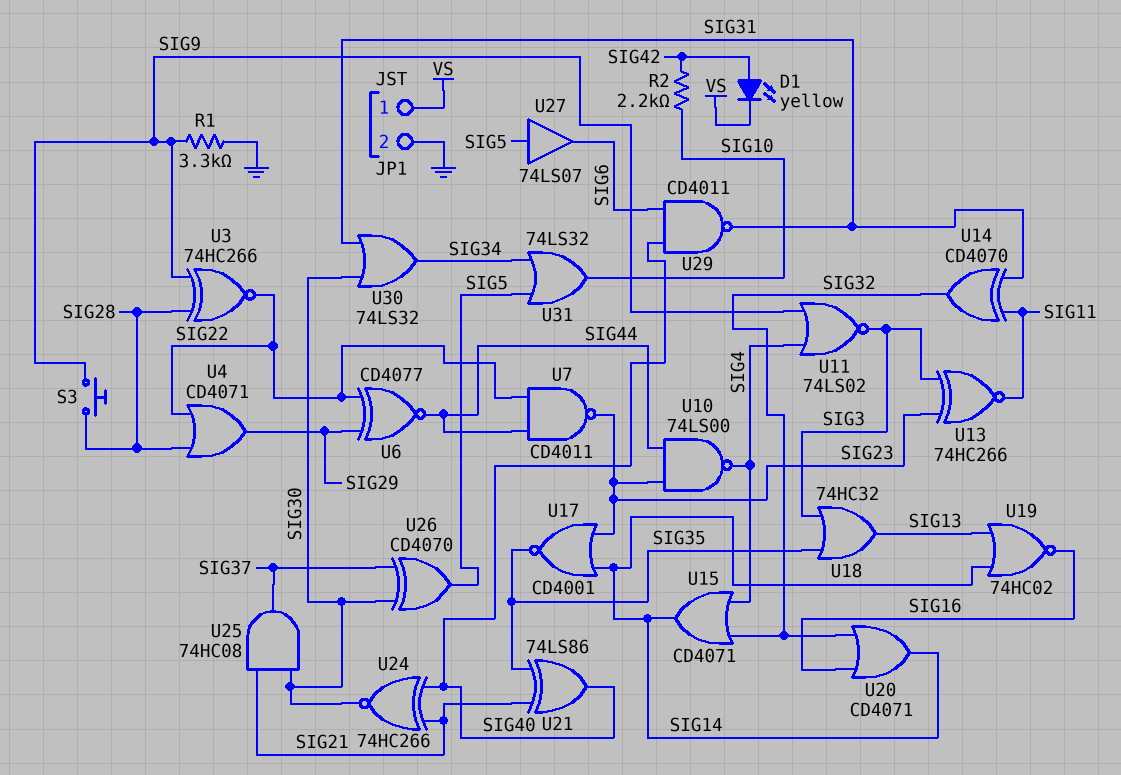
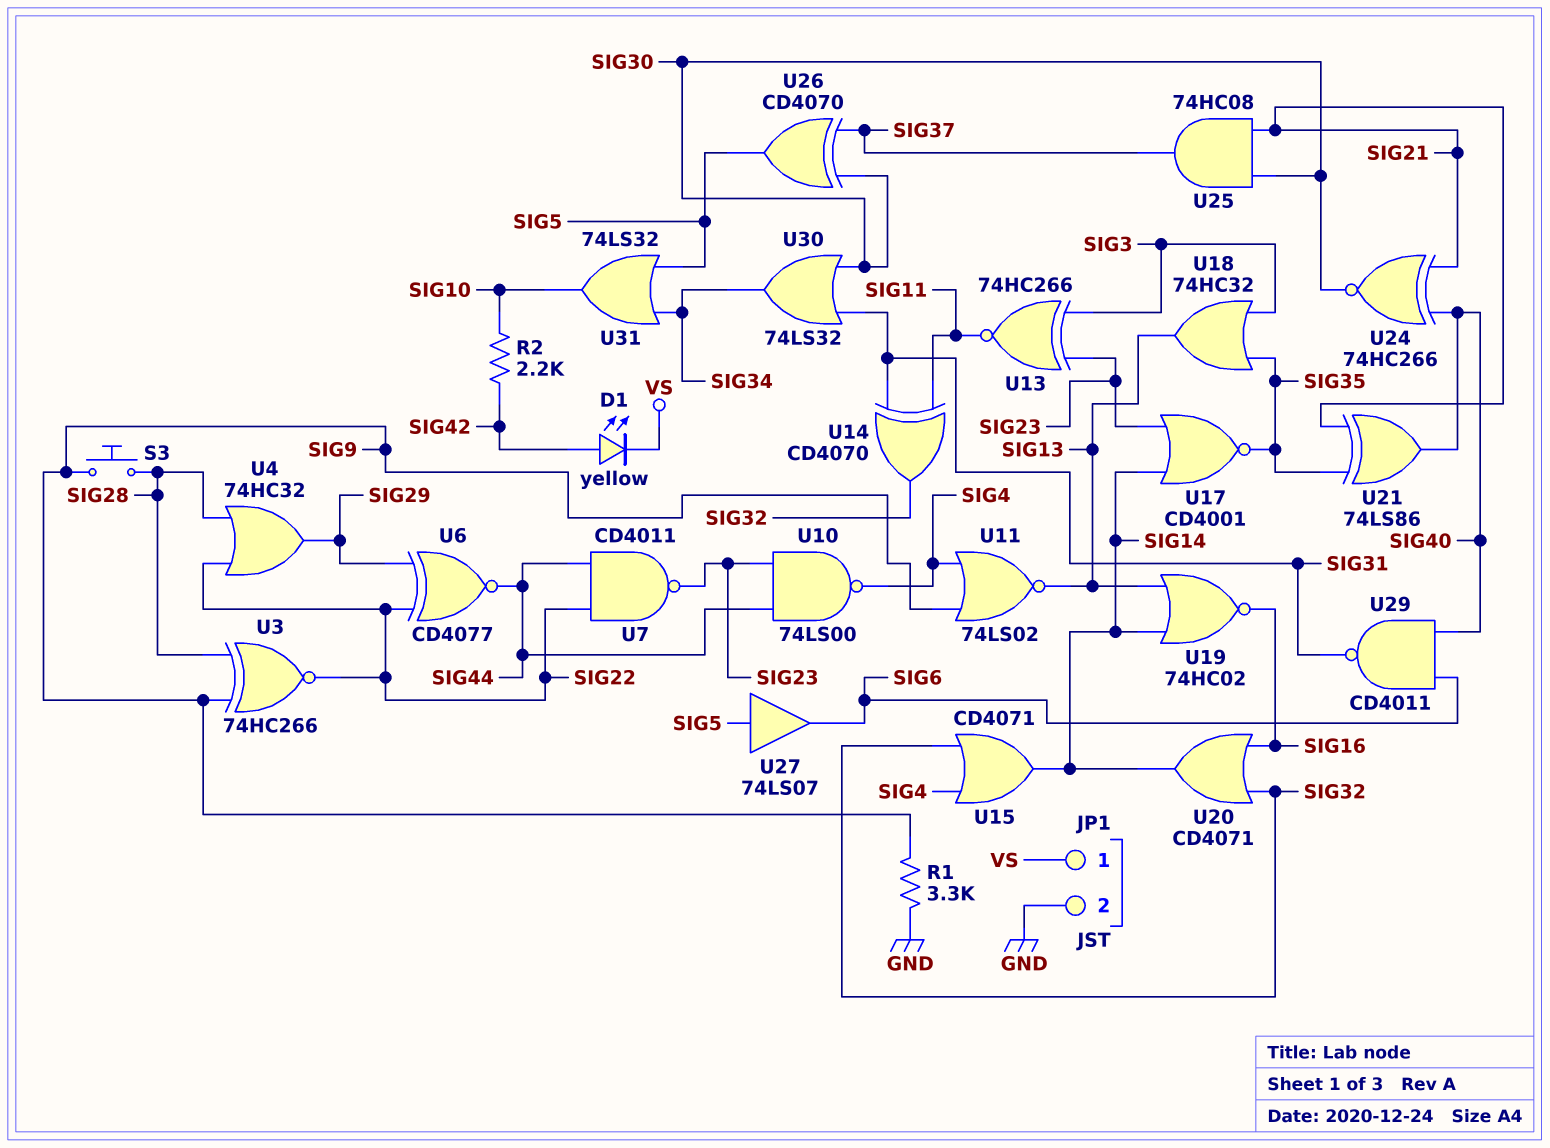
U4: OR CD4071 (in SIG22, in SIG28, out SIG29) -> OR 74HC32 (in SIG22, in SIG28, out SIG29)
U11: NOR 74LS02 (in SIG4, in SIG9, out SIG3) -> NOR 74LS02 (in SIG4, in SIG9, out SIG13)

